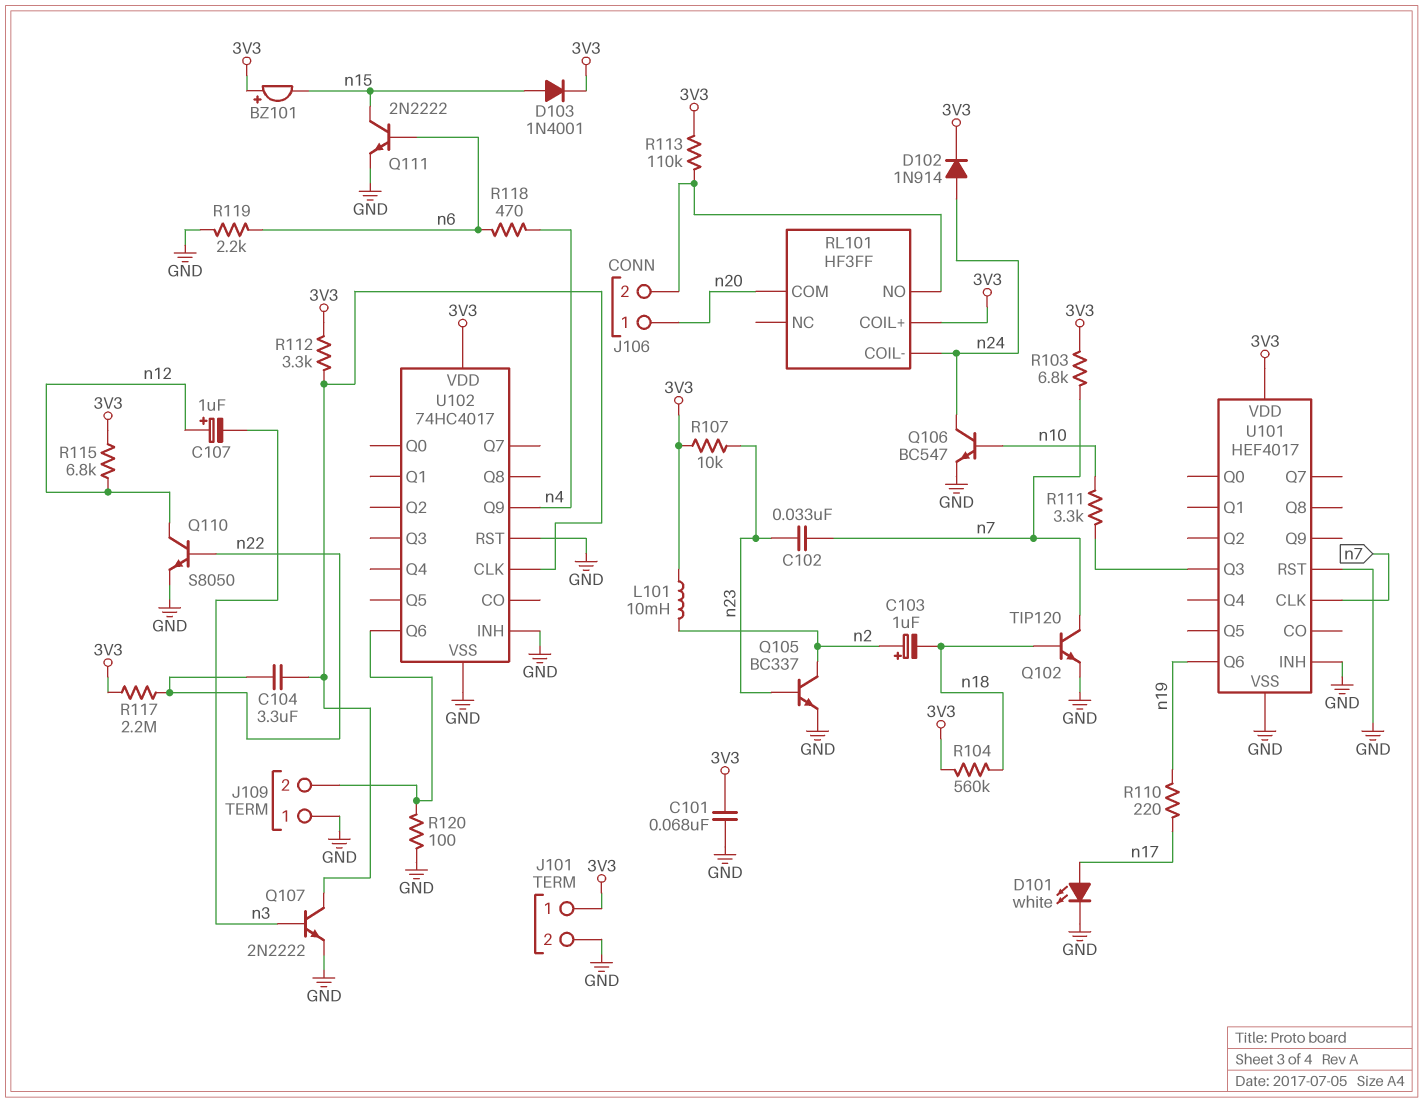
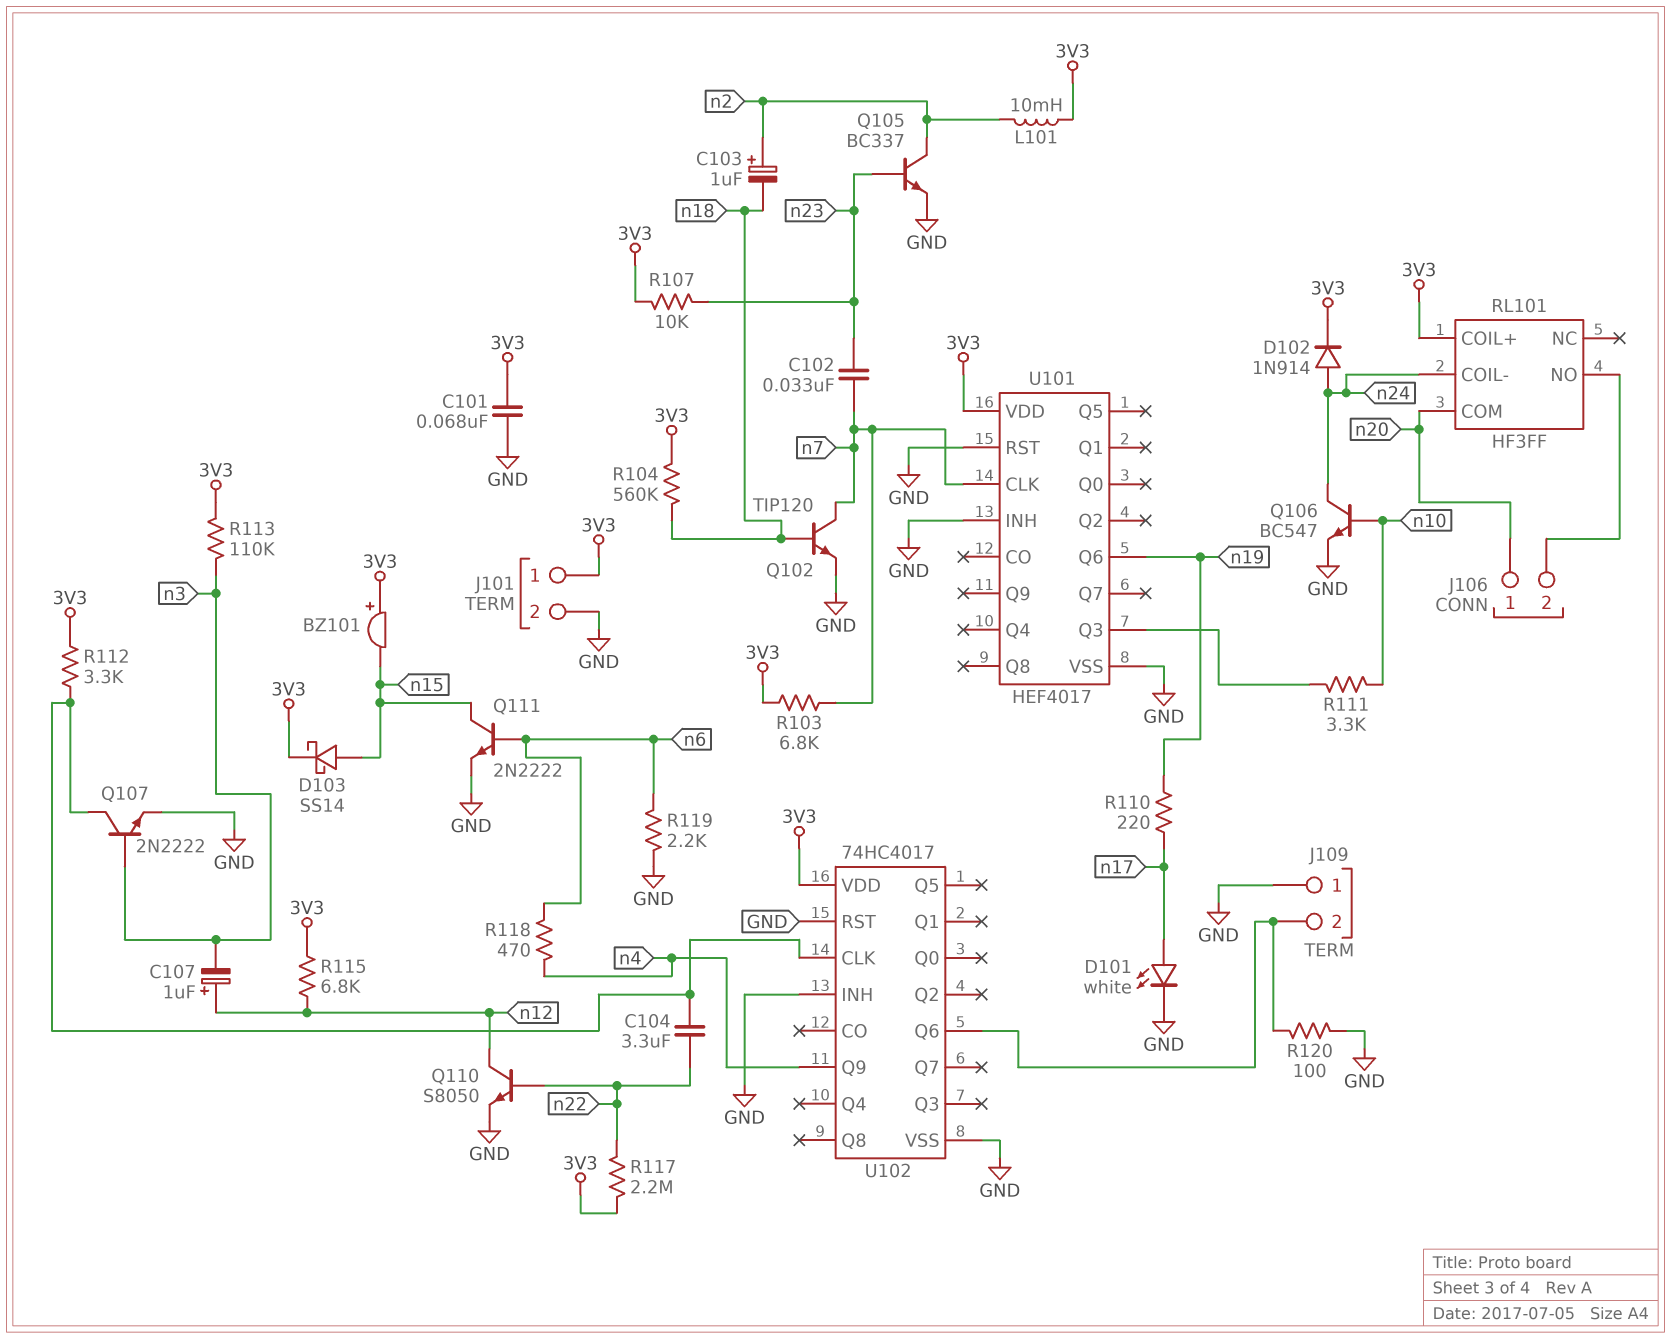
D103: diode 1N4001 (A n15, K 3V3) -> schottky SS14 (A n15, K 3V3)
R113: 110k (3V3, J106/2) -> 110k (3V3, n3)

